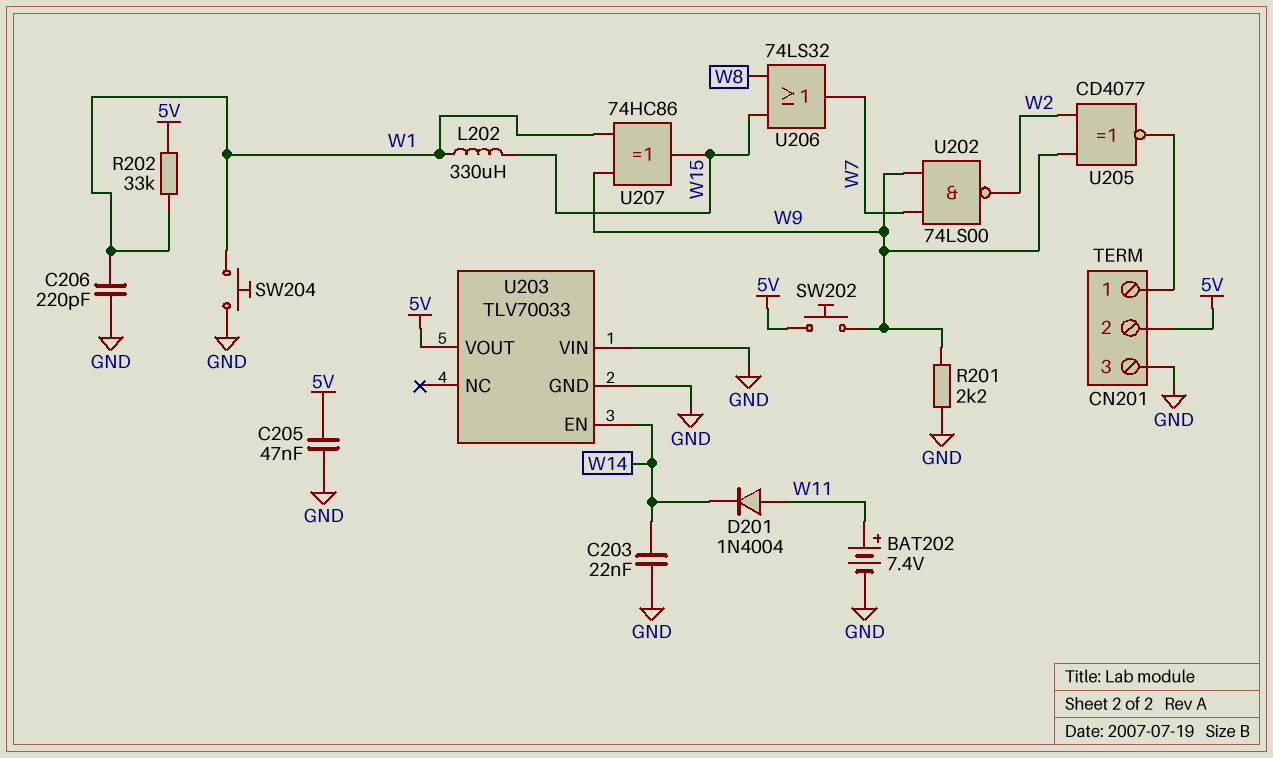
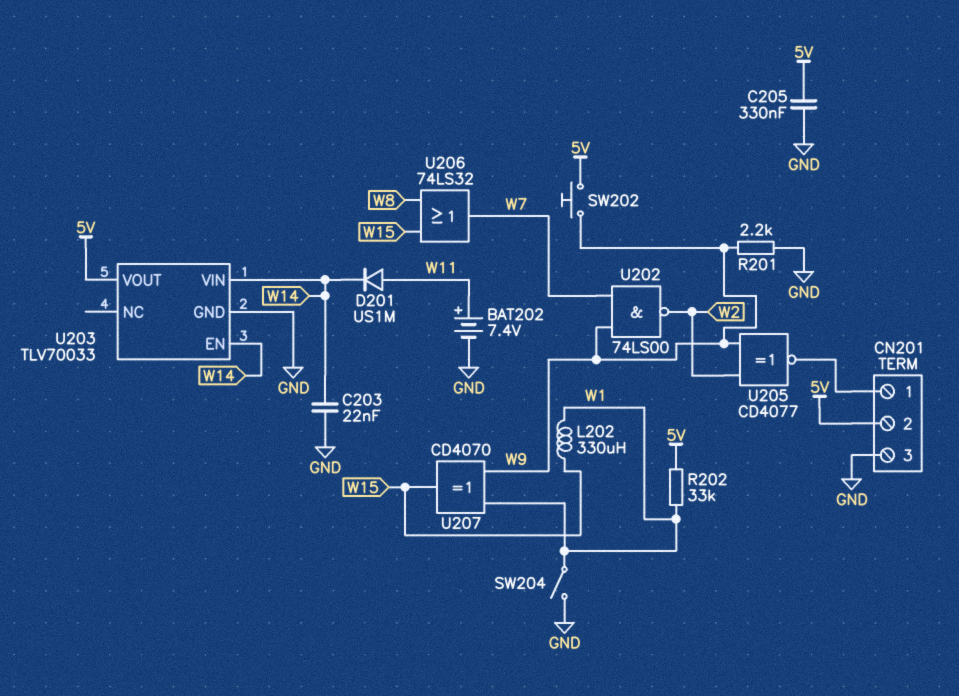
C205: 47nF (5V, GND) -> 330nF (5V, GND)
C206: 220pF (GND, W1) -> none
D201: diode 1N4004 (A W11, K W14) -> diode US1M (A W11, K W14)
SW204: button (GND, W1) -> switch (GND, W1)
U203 pin VIN: GND -> W14
U207: XOR 74HC86 (in W1, in W9, out W15) -> XOR CD4070 (in W1, in W9, out W15)

